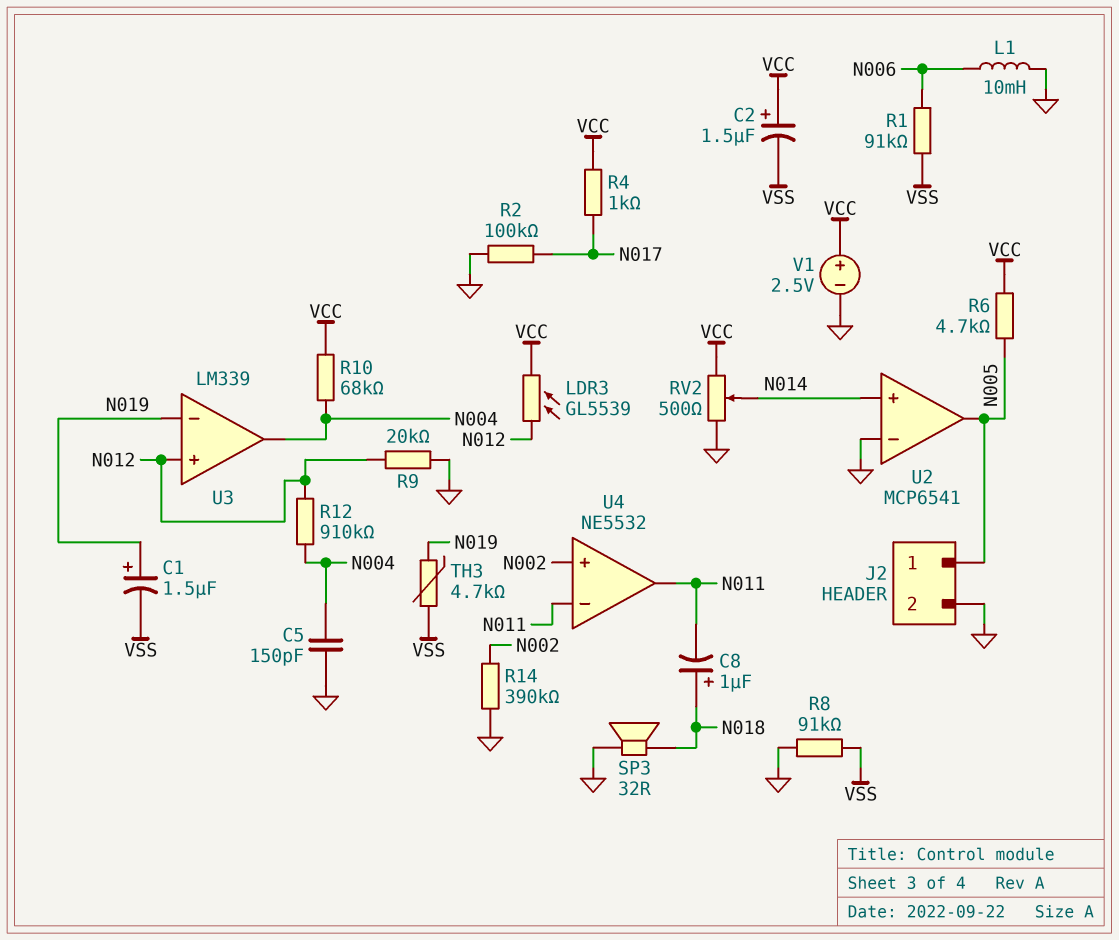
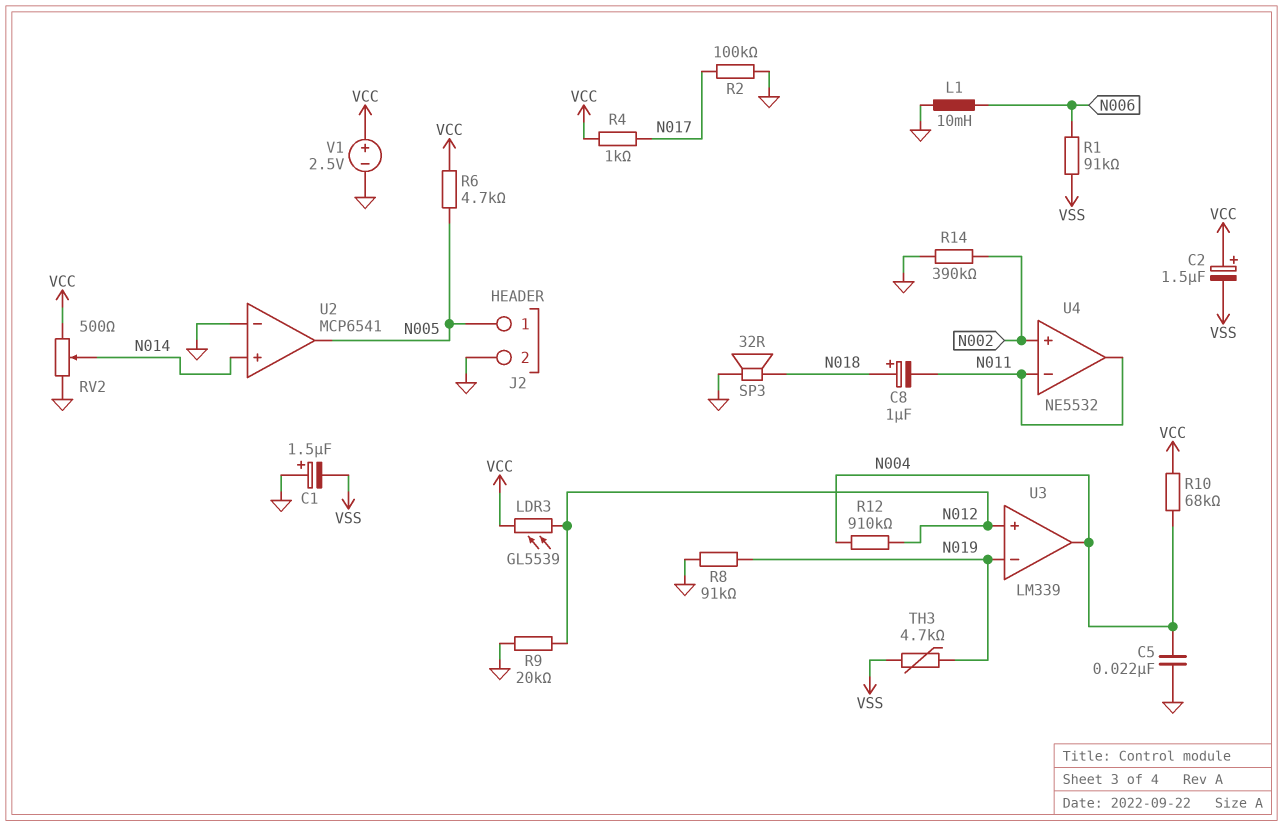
C1: 1.5uF (plus N019, minus VSS) -> 1.5uF (plus GND, minus VSS)
C5: 150pF (GND, N004) -> 22nF (GND, N004)
R8: 91k (GND, VSS) -> 91k (GND, N019)

